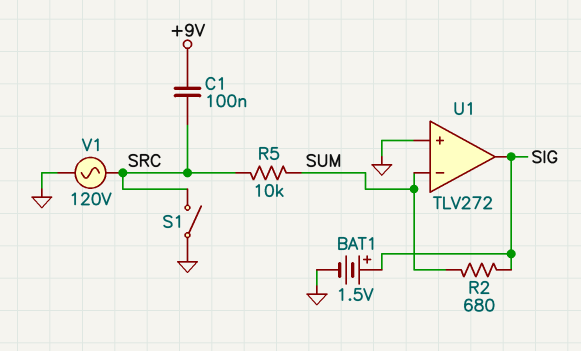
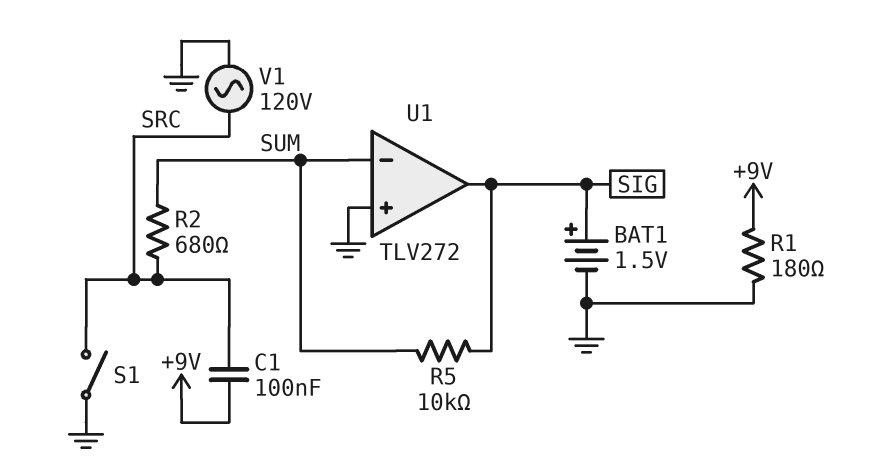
R1: none -> 180 (+9V, GND)
R2: 680 (SIG, SUM) -> 680 (SRC, SUM)
R5: 10k (SRC, SUM) -> 10k (SIG, SUM)

